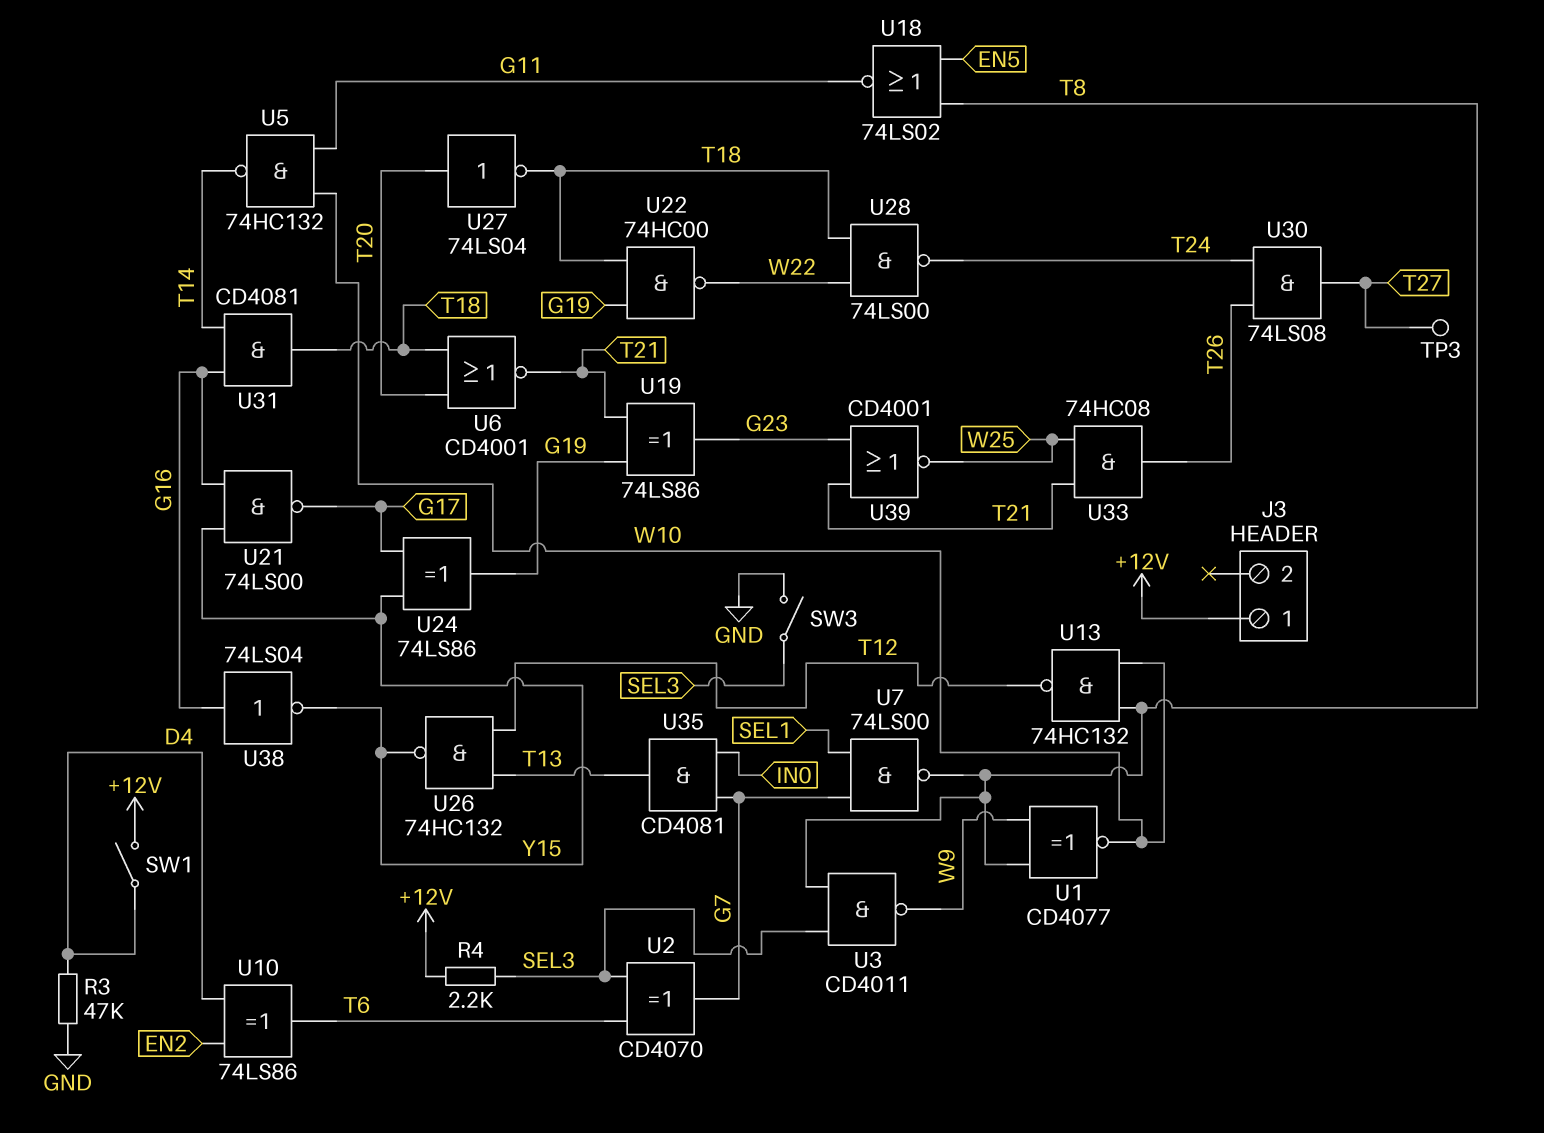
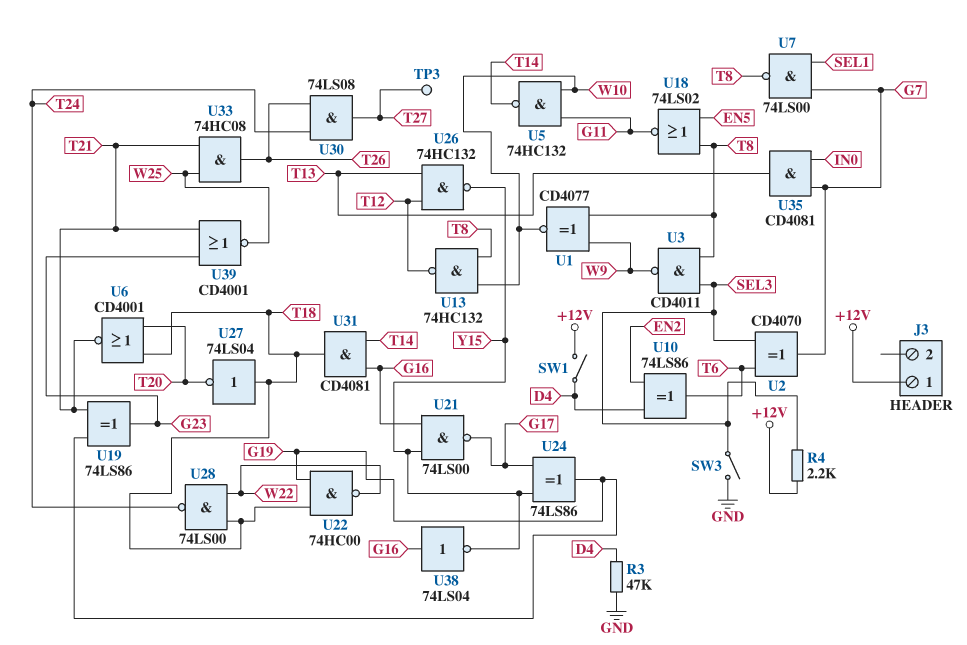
U27: NOT 74LS04 (in T20, out T18) -> NOT 74LS04 (in T18, out T20)

